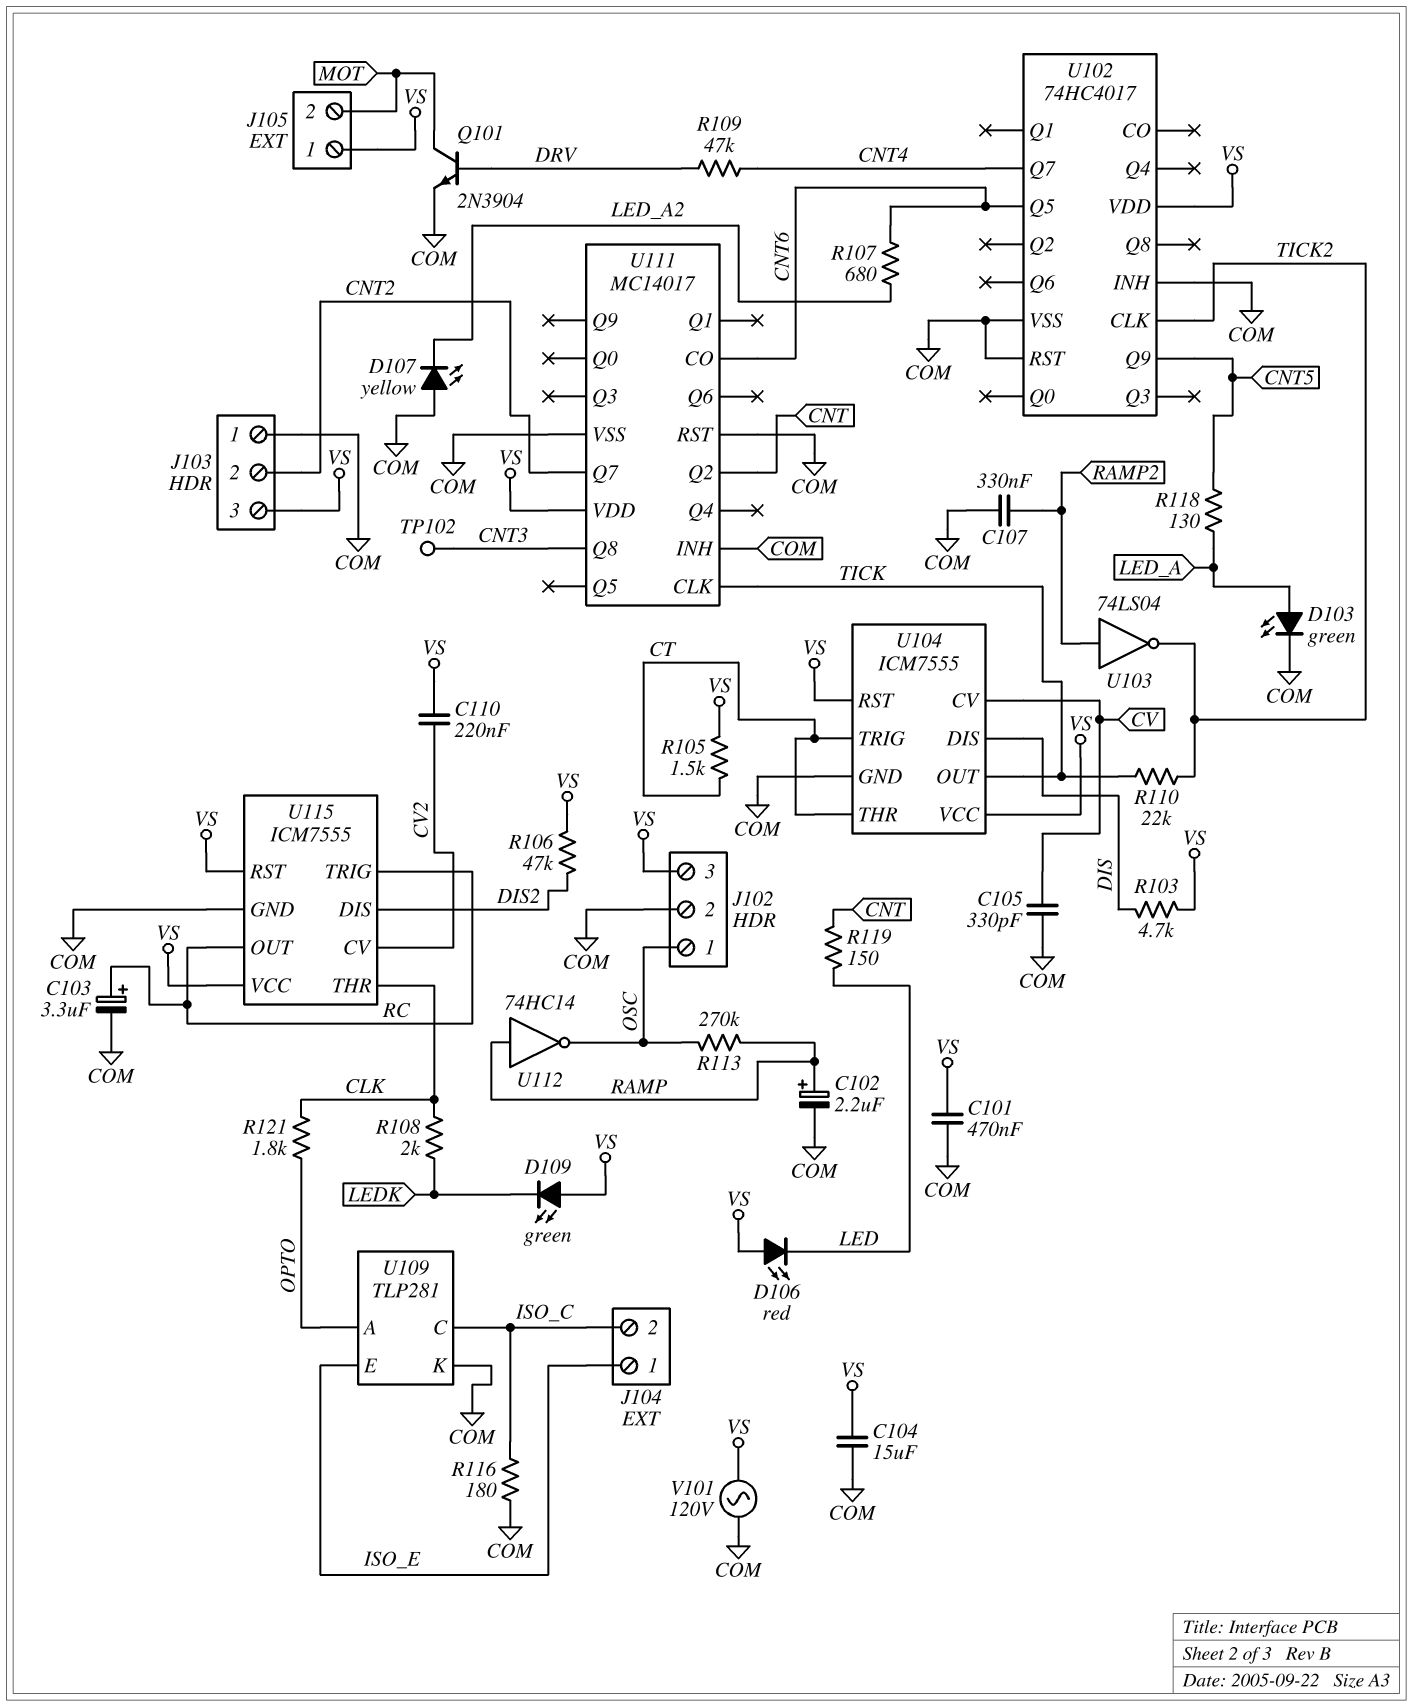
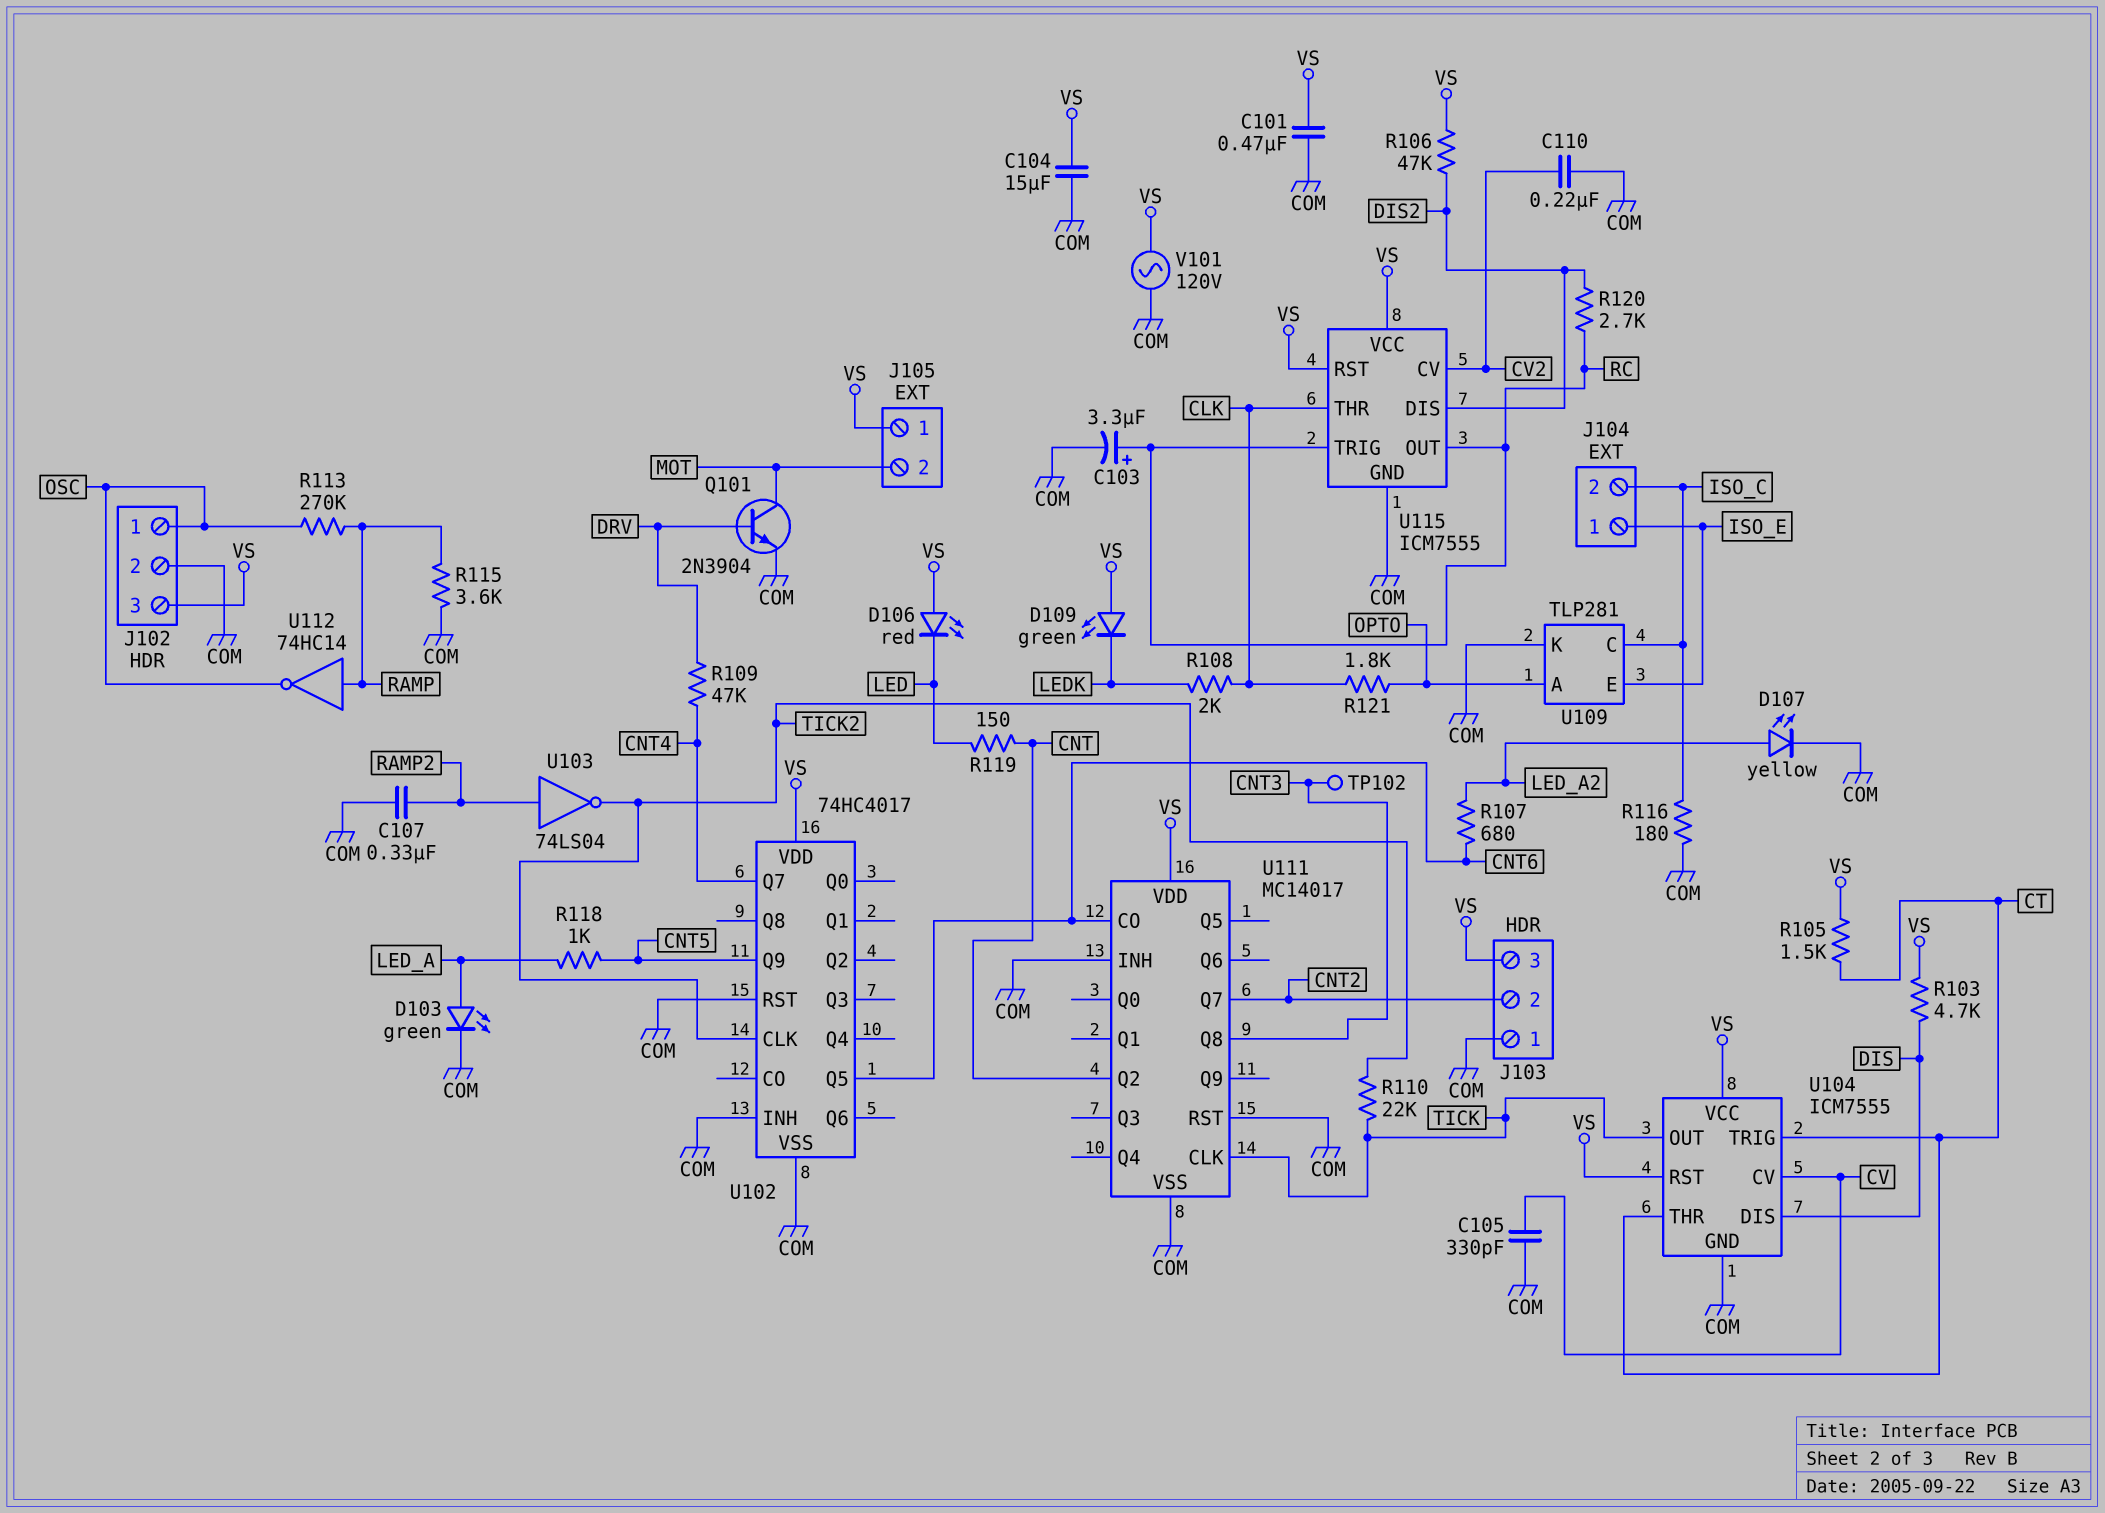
C102: 2.2uF (plus RAMP, minus COM) -> none
C110: 220nF (CV2, VS) -> 220nF (COM, CV2)
D107: LED yellow (A COM, K LED_A2) -> LED yellow (A LED_A2, K COM)
R115: none -> 3.6k (COM, RAMP)
R118: 130 (CNT5, LED_A) -> 1k (CNT5, LED_A)
R120: none -> 2.7k (DIS2, RC)

